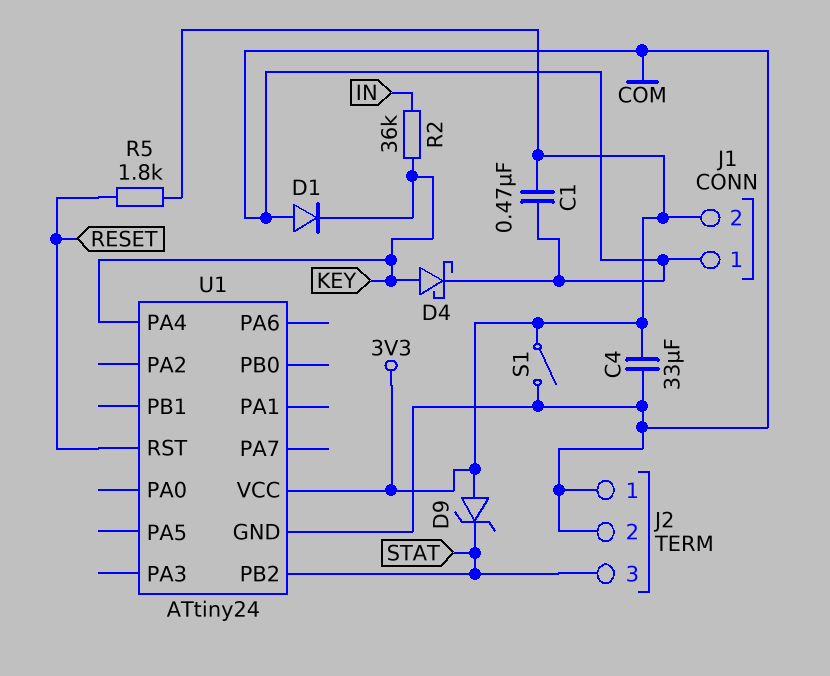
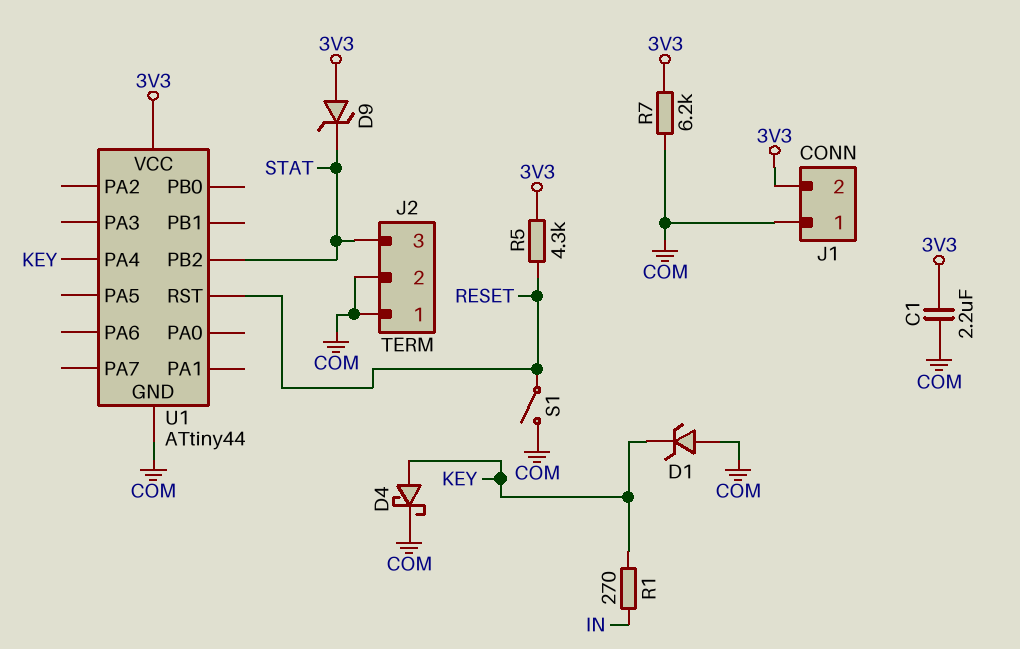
C1: 470nF (3V3, COM) -> 2.2uF (3V3, COM)
C4: 33uF (3V3, COM) -> none
D1: diode (A COM, K KEY) -> zener (A COM, K KEY)
R1: none -> 270 (IN, KEY)
R2: 36k (IN, KEY) -> none
R5: 1.8k (3V3, RESET) -> 4.3k (3V3, RESET)
R7: none -> 6.2k (3V3, COM)
S1: switch (3V3, COM) -> switch (COM, RESET)
U1: ATtiny24 -> ATtiny44

